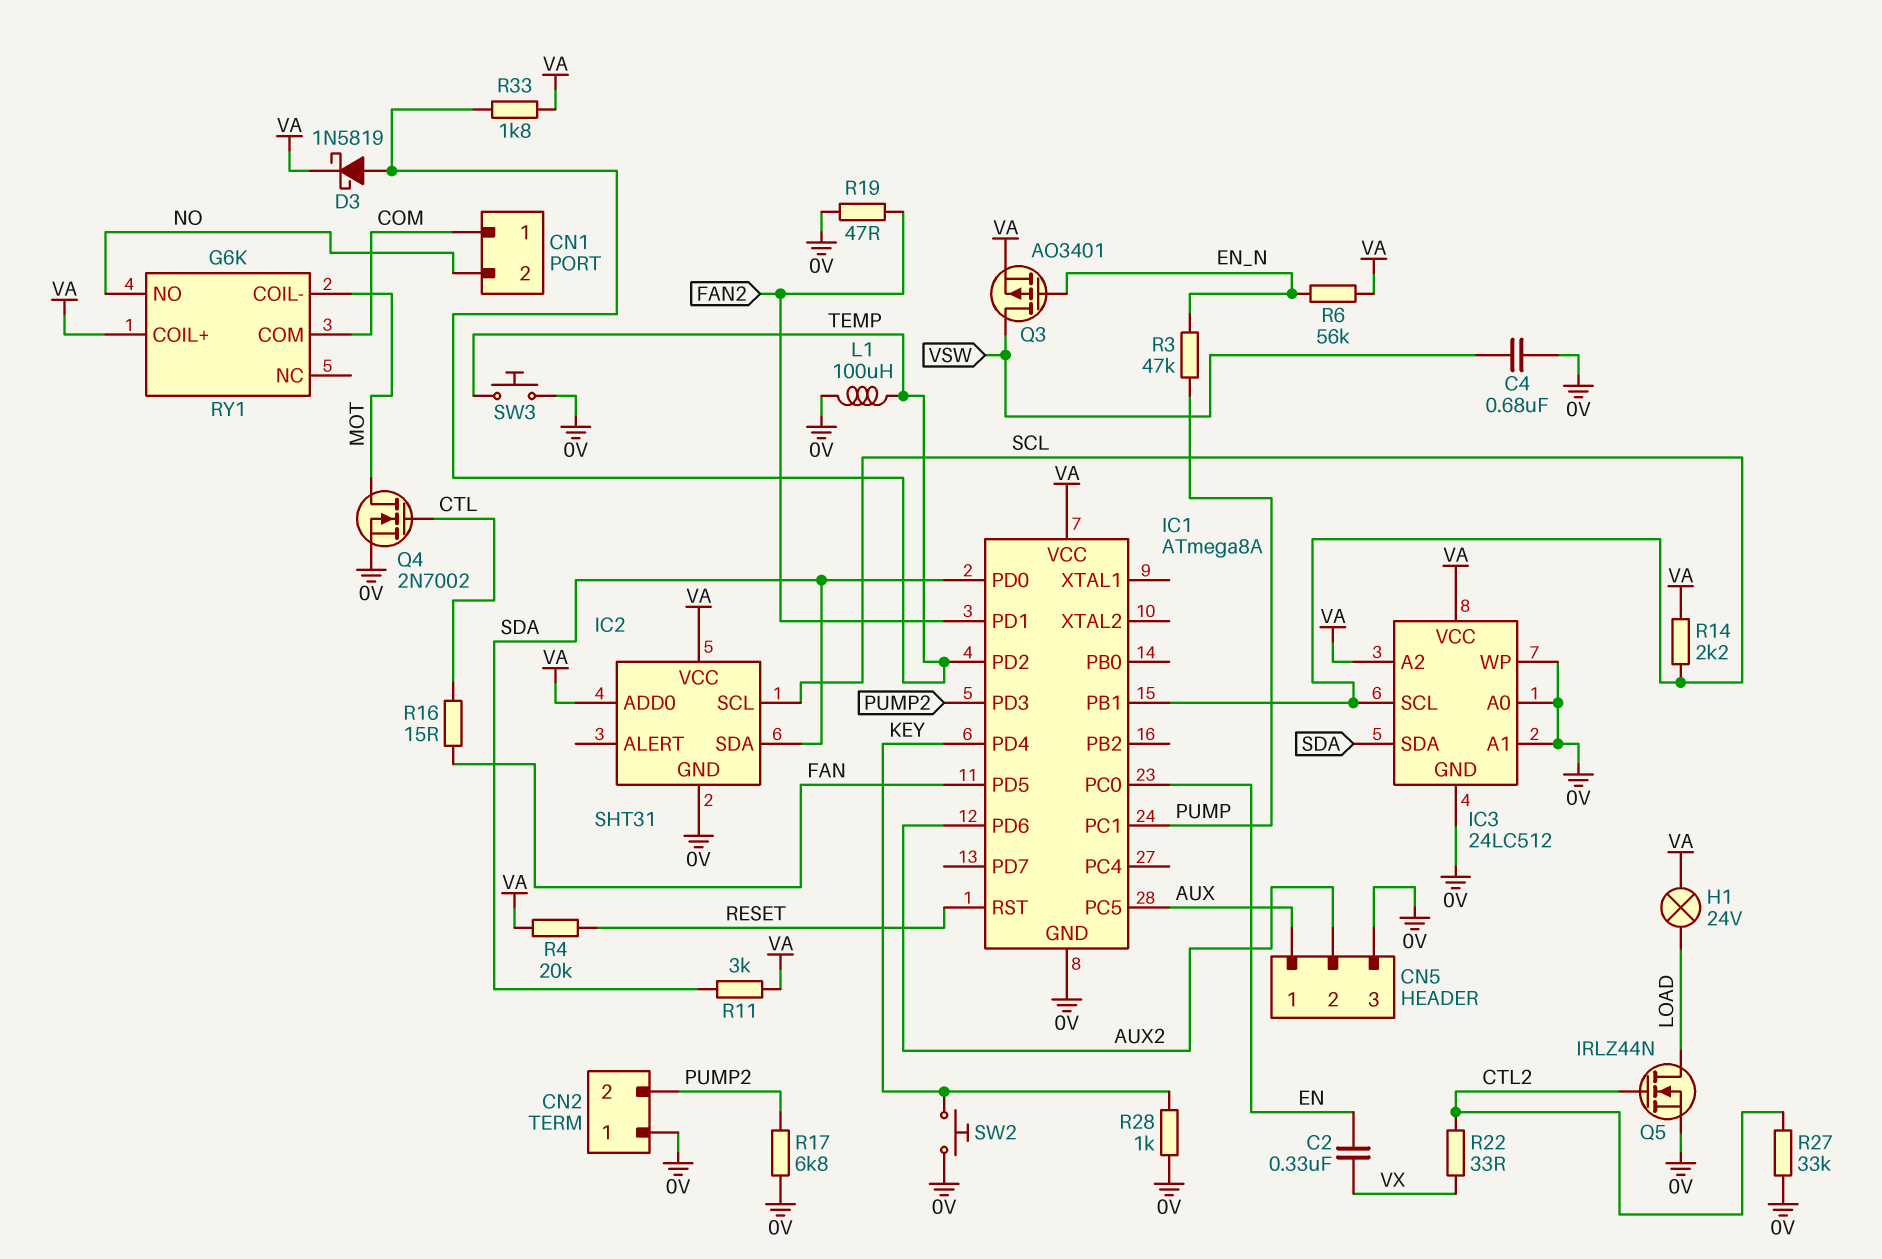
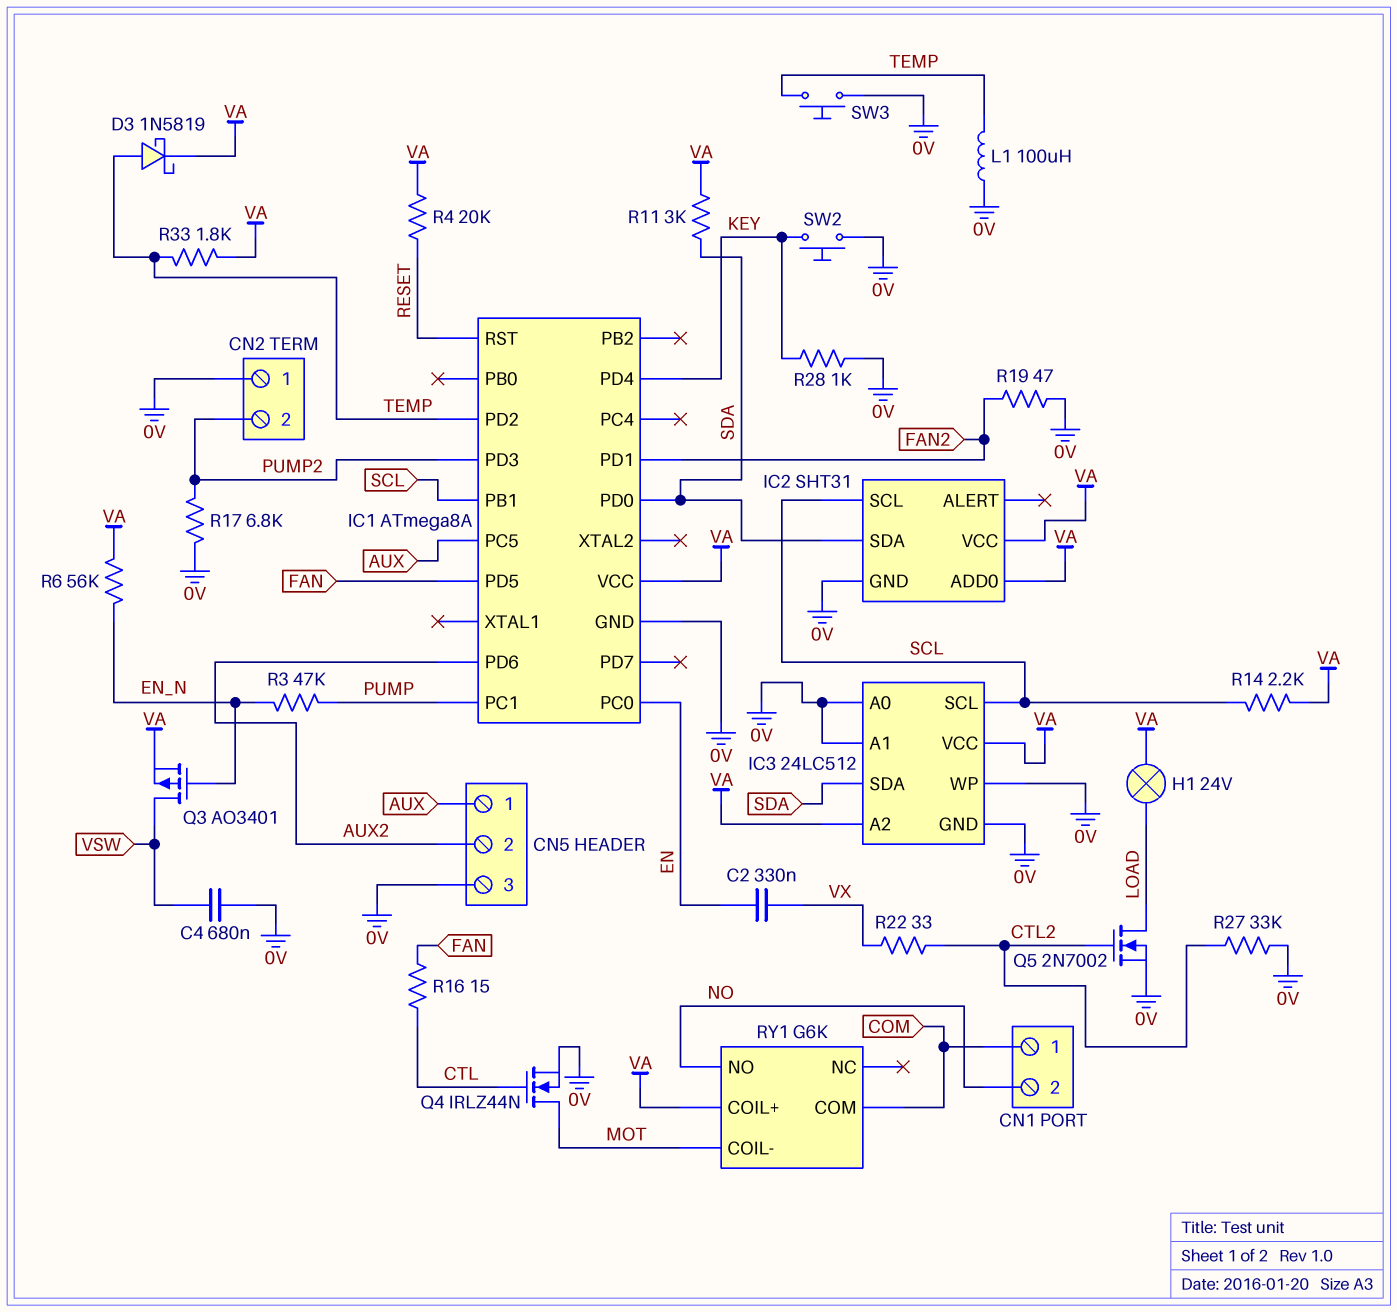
Q4: NMOS 2N7002 (G CTL, D MOT, S 0V) -> NMOS IRLZ44N (G CTL, D MOT, S 0V)
Q5: NMOS IRLZ44N (G CTL2, D LOAD, S 0V) -> NMOS 2N7002 (G CTL2, D LOAD, S 0V)

